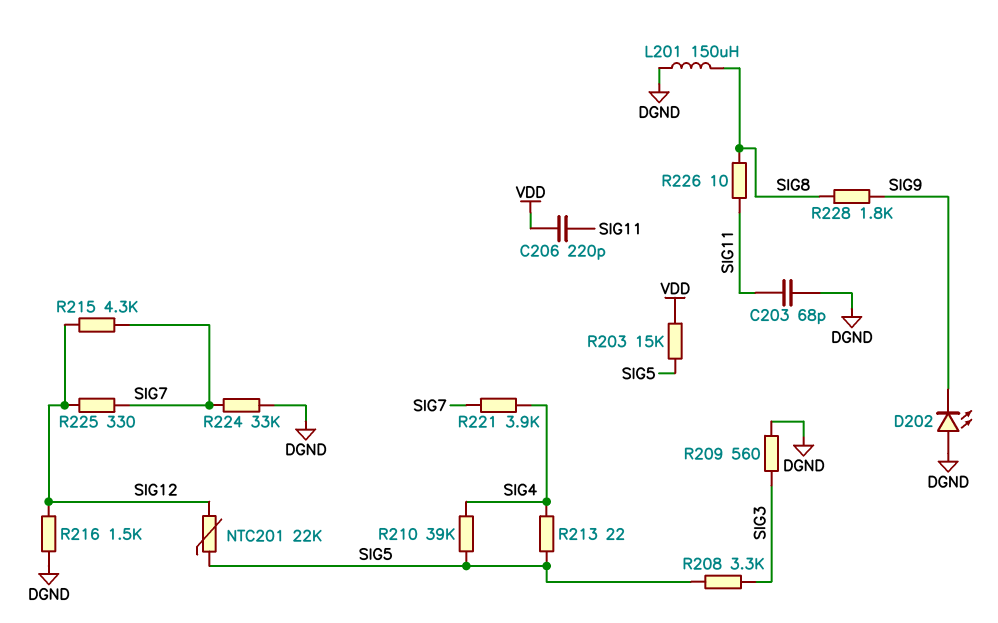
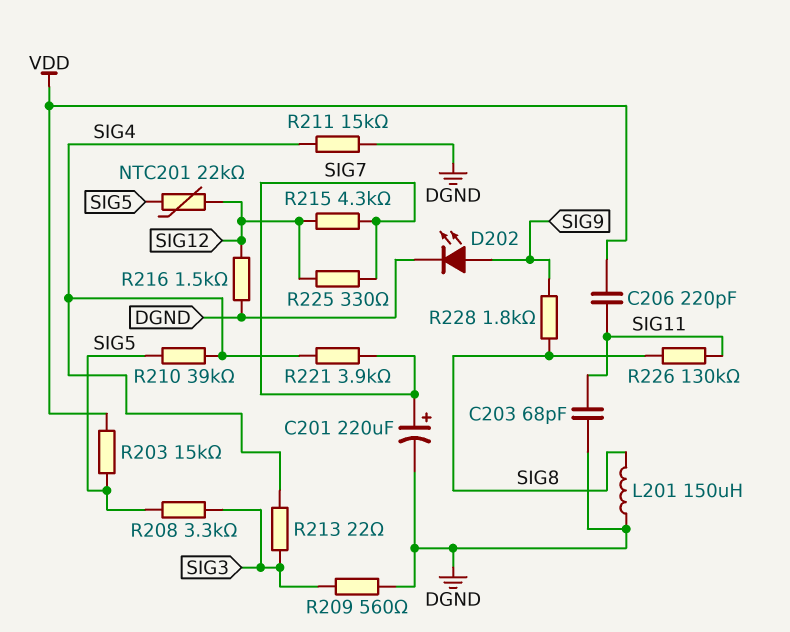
C201: none -> 220uF (plus SIG7, minus DGND)
D202: LED (A DGND, K SIG9) -> LED (A SIG9, K DGND)
R211: none -> 15k (DGND, SIG4)
R213: 22 (SIG4, SIG5) -> 22 (SIG3, SIG4)
R224: 33k (DGND, SIG7) -> none
R226: 10 (SIG8, SIG11) -> 130k (SIG8, SIG11)

